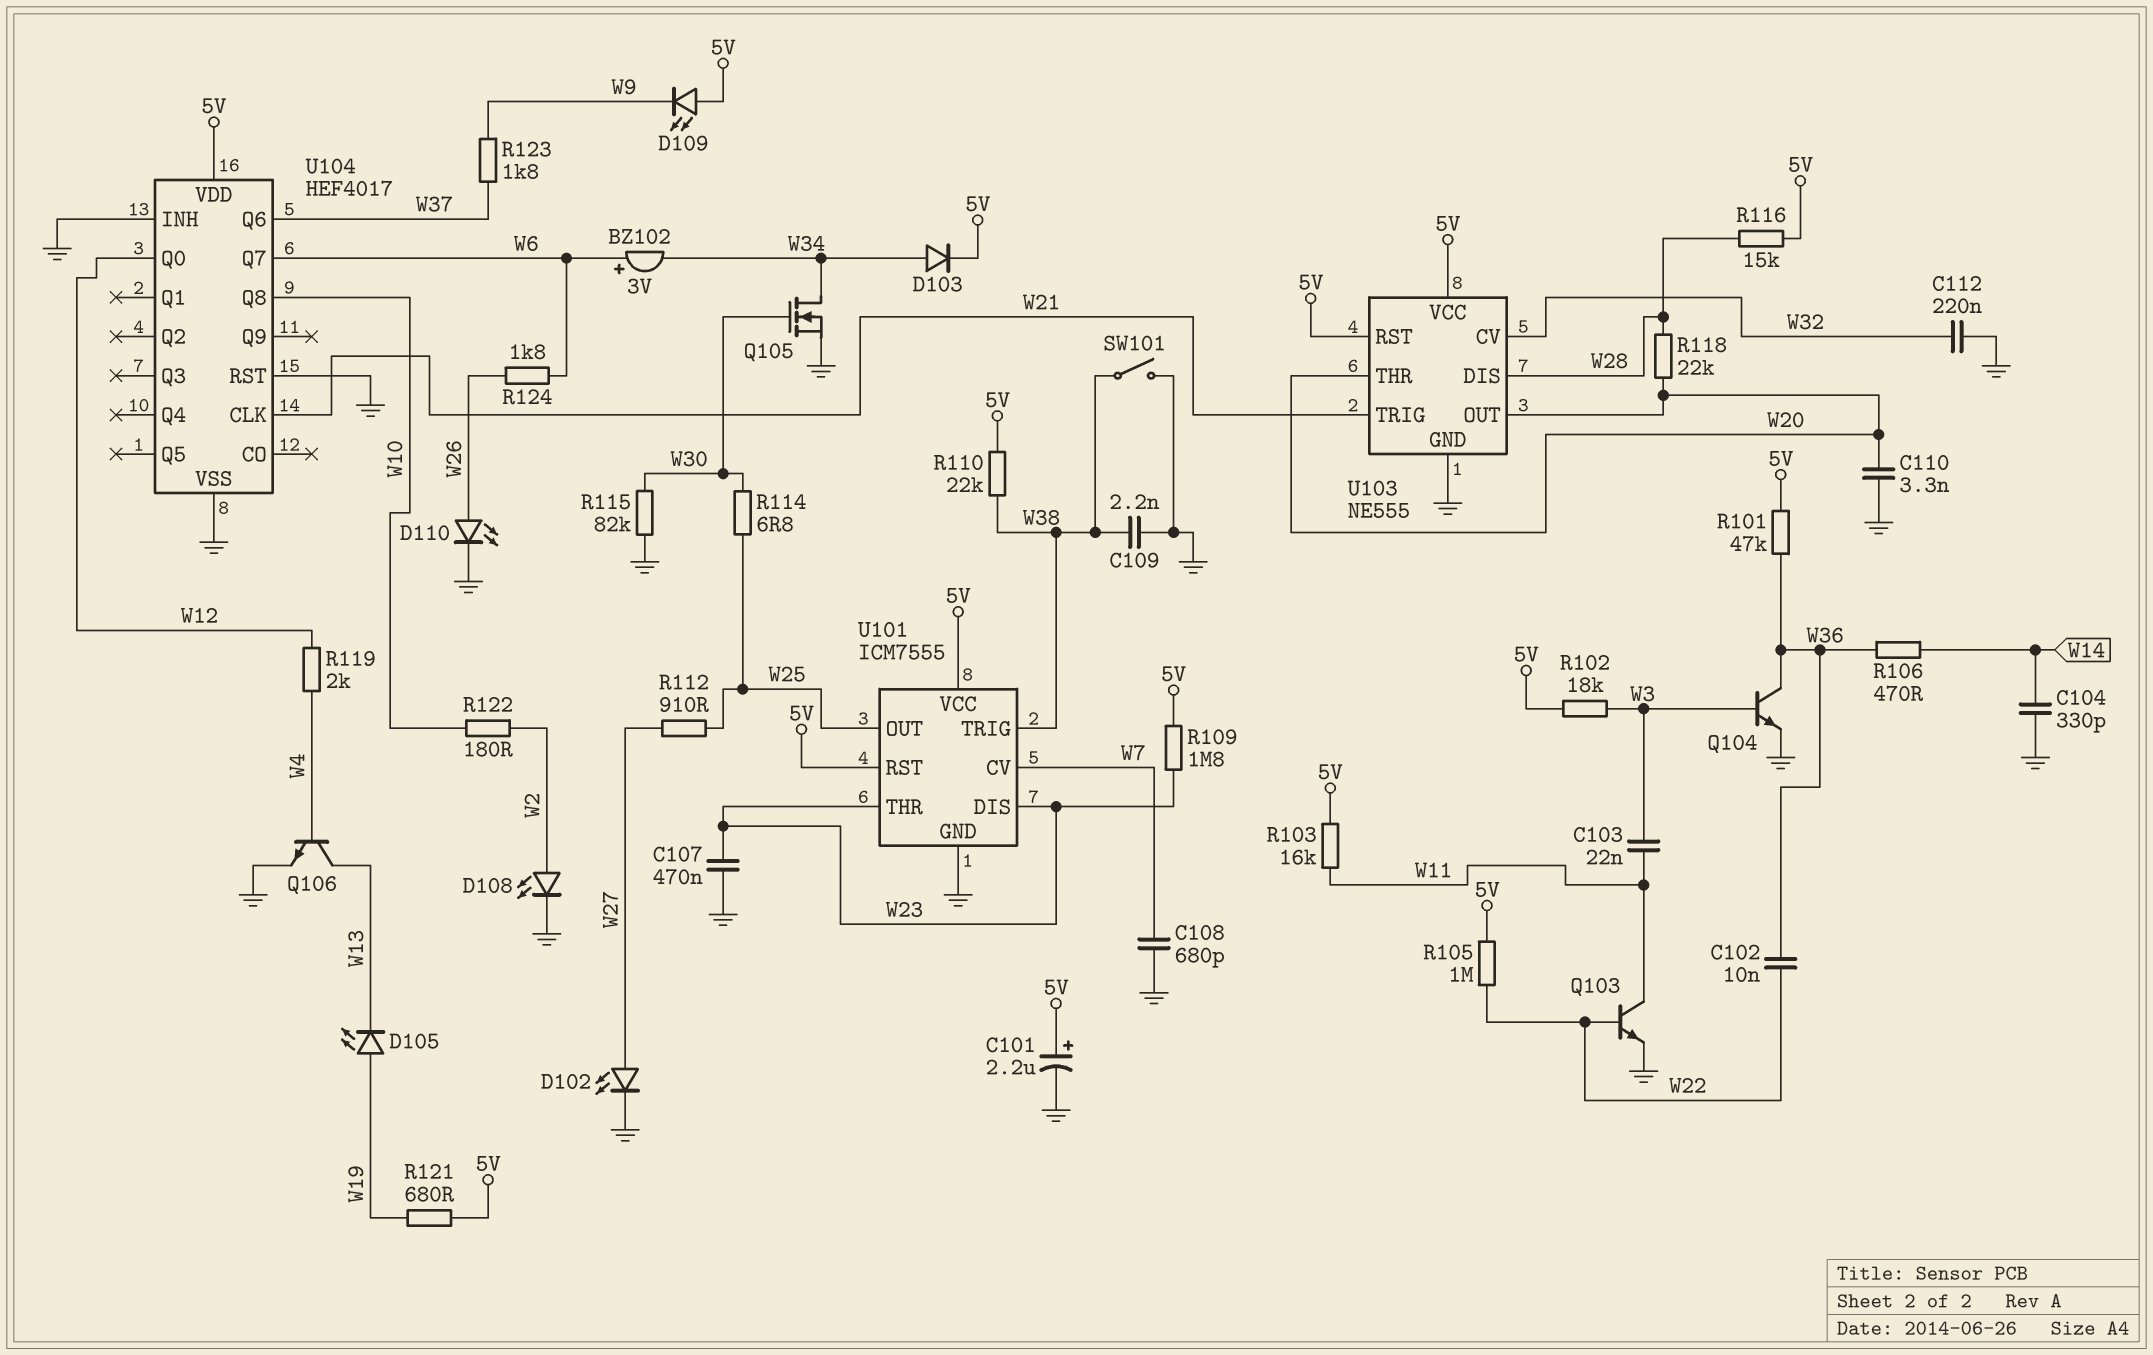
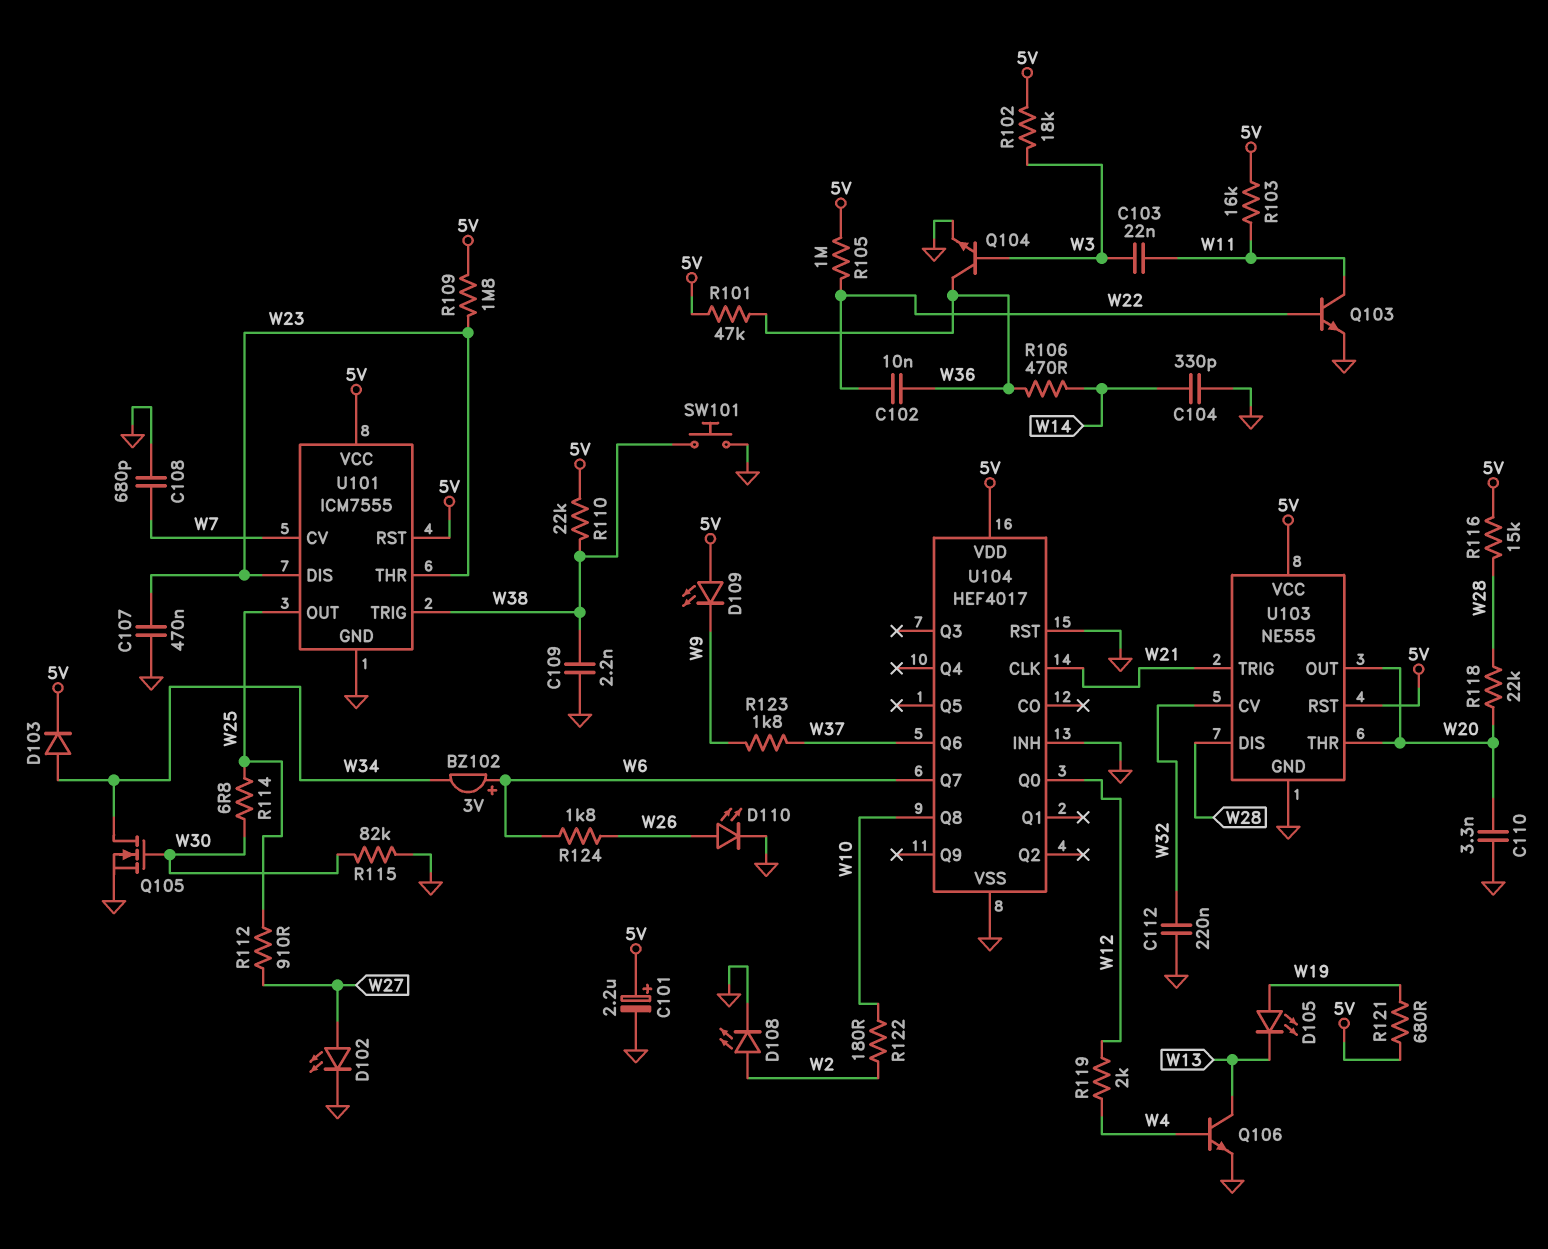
SW101: switch (GND, W38) -> button (GND, W38)

